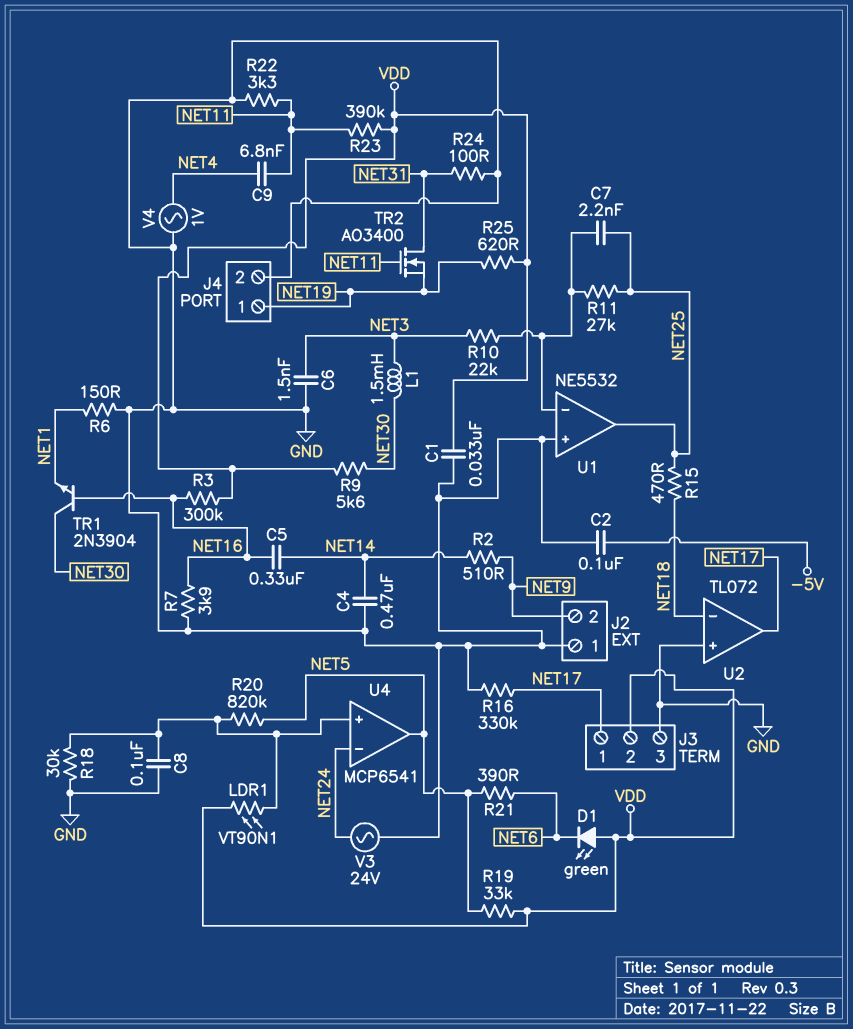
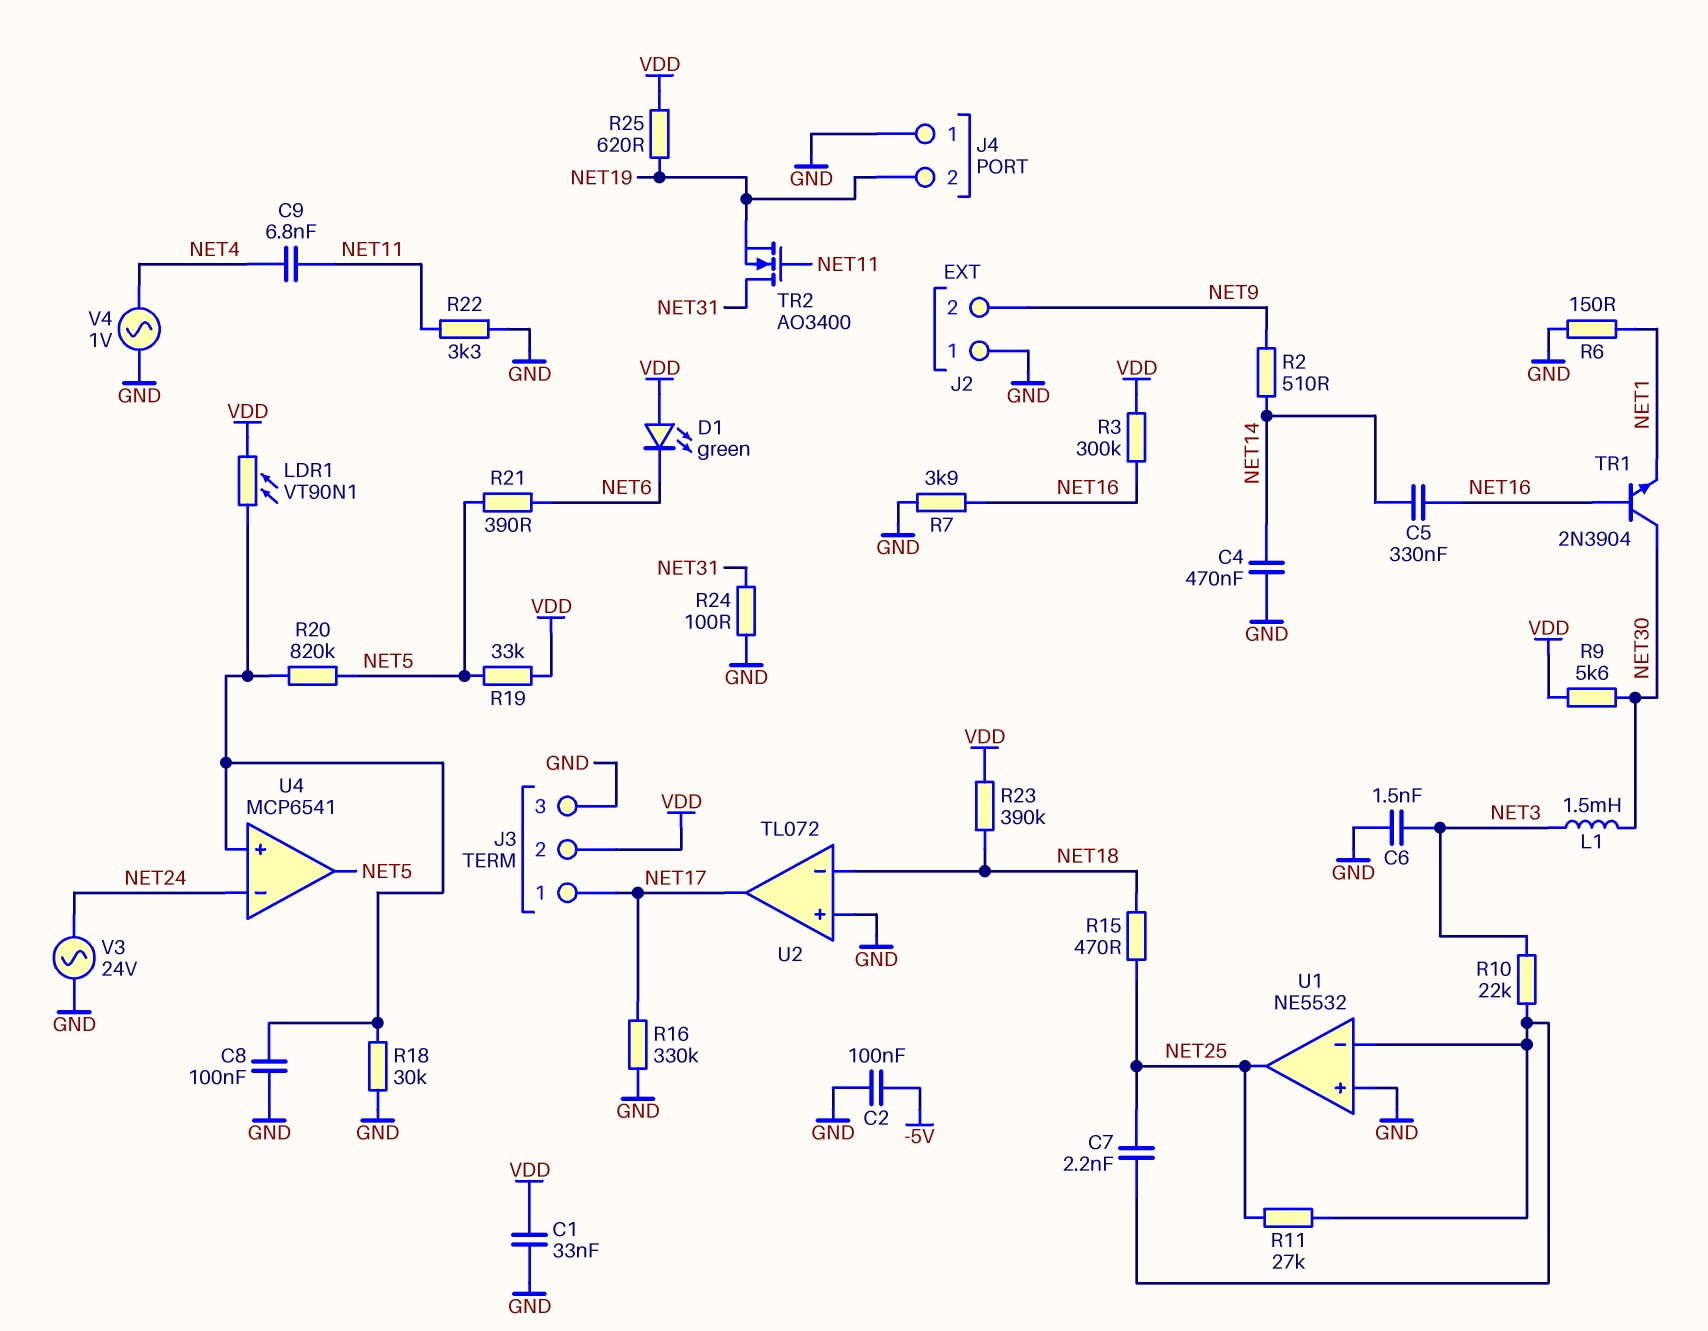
J4 pin 1: NET19 -> GND
J4 pin 2: GND -> NET19
R23: 390k (NET11, VDD) -> 390k (NET18, VDD)

